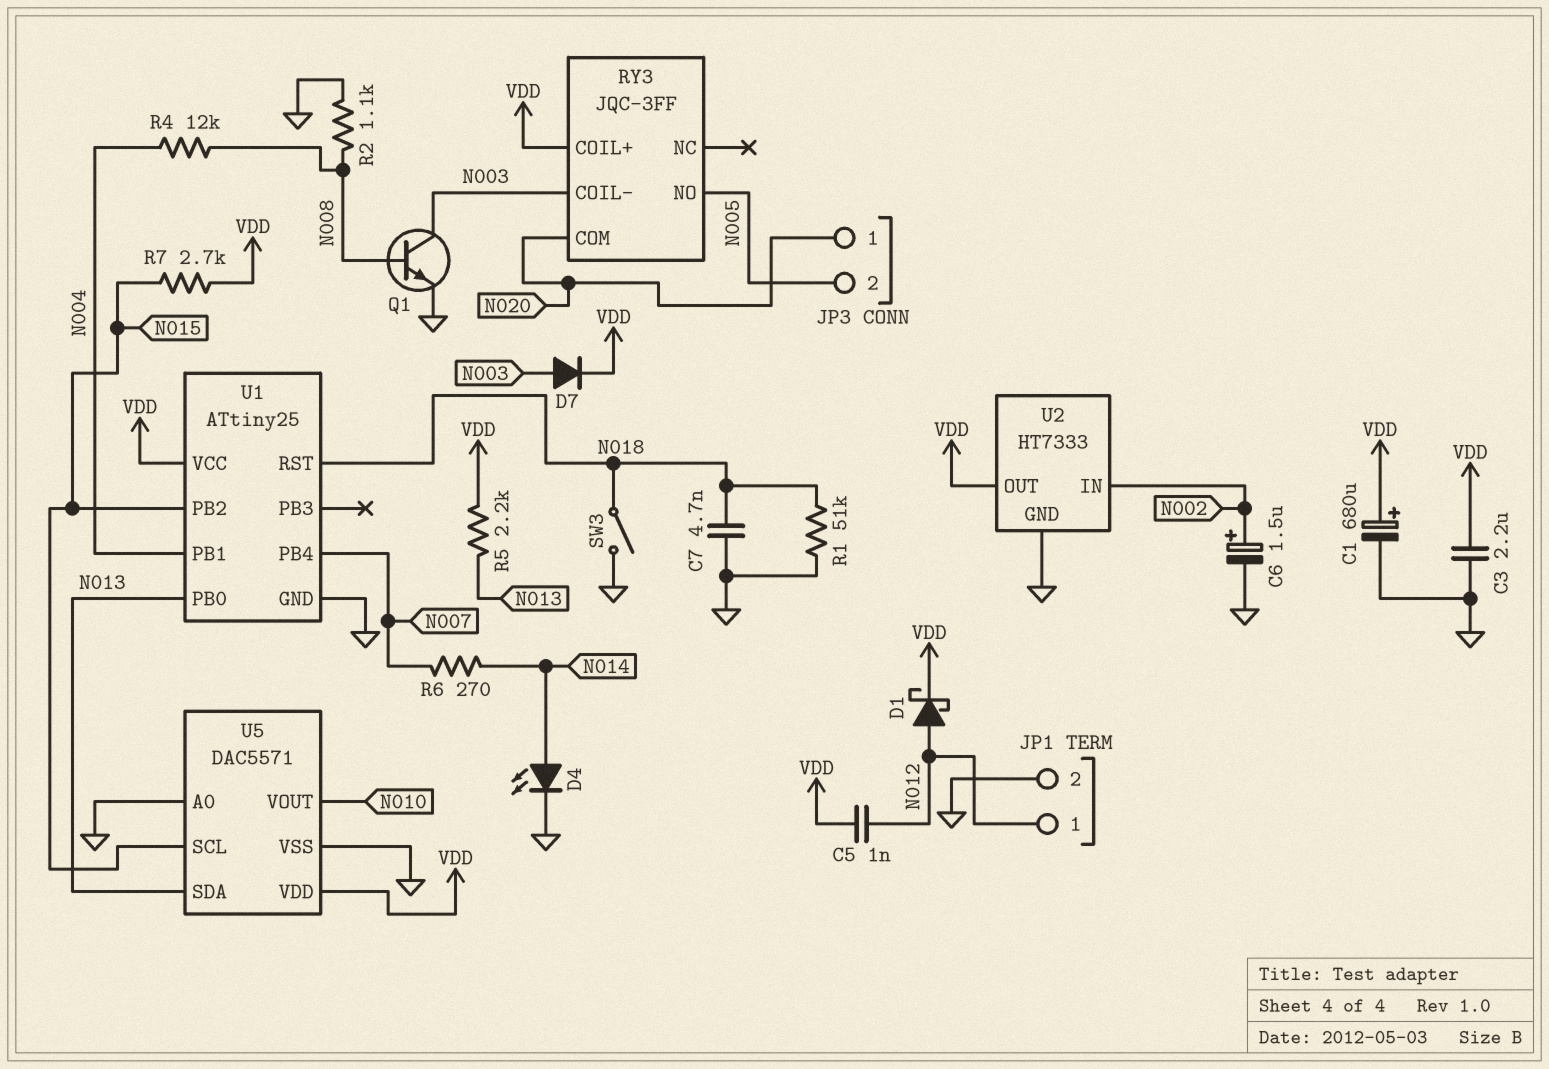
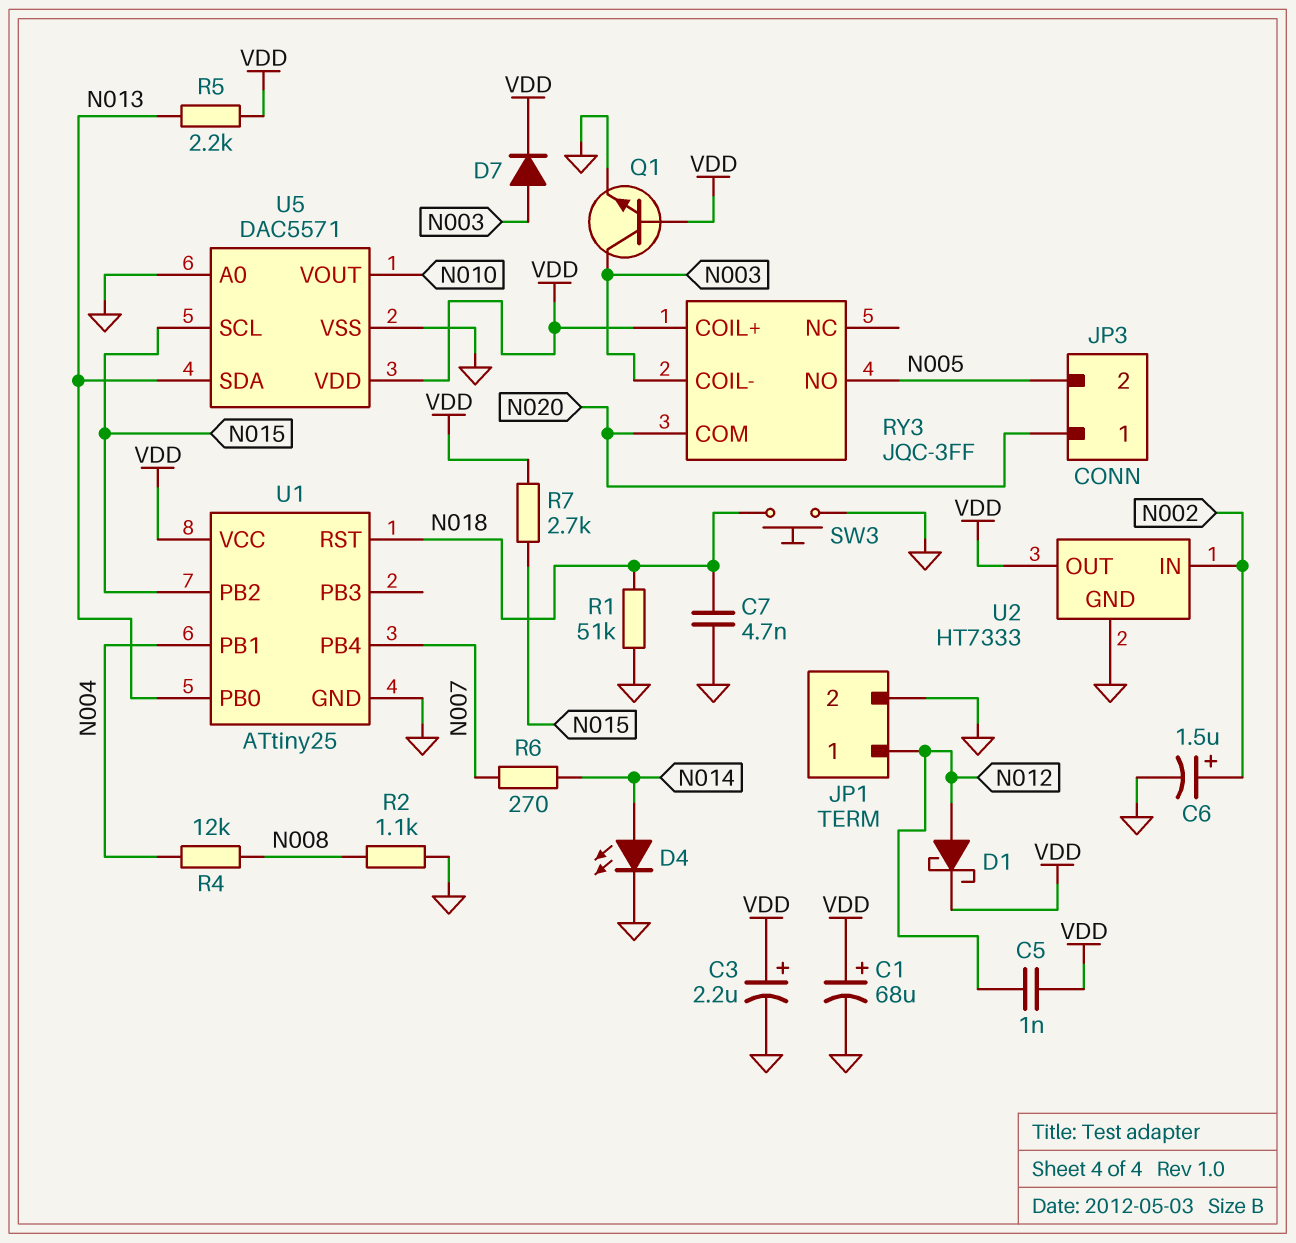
C1: 680uF (plus VDD, minus GND) -> 68uF (plus VDD, minus GND)
C3: 2.2uF (GND, VDD) -> 2.2uF (plus VDD, minus GND)
Q1: NPN (B N008, C N003, E GND) -> NPN (B VDD, C N003, E GND)
SW3: switch (GND, N018) -> button (GND, N018)

